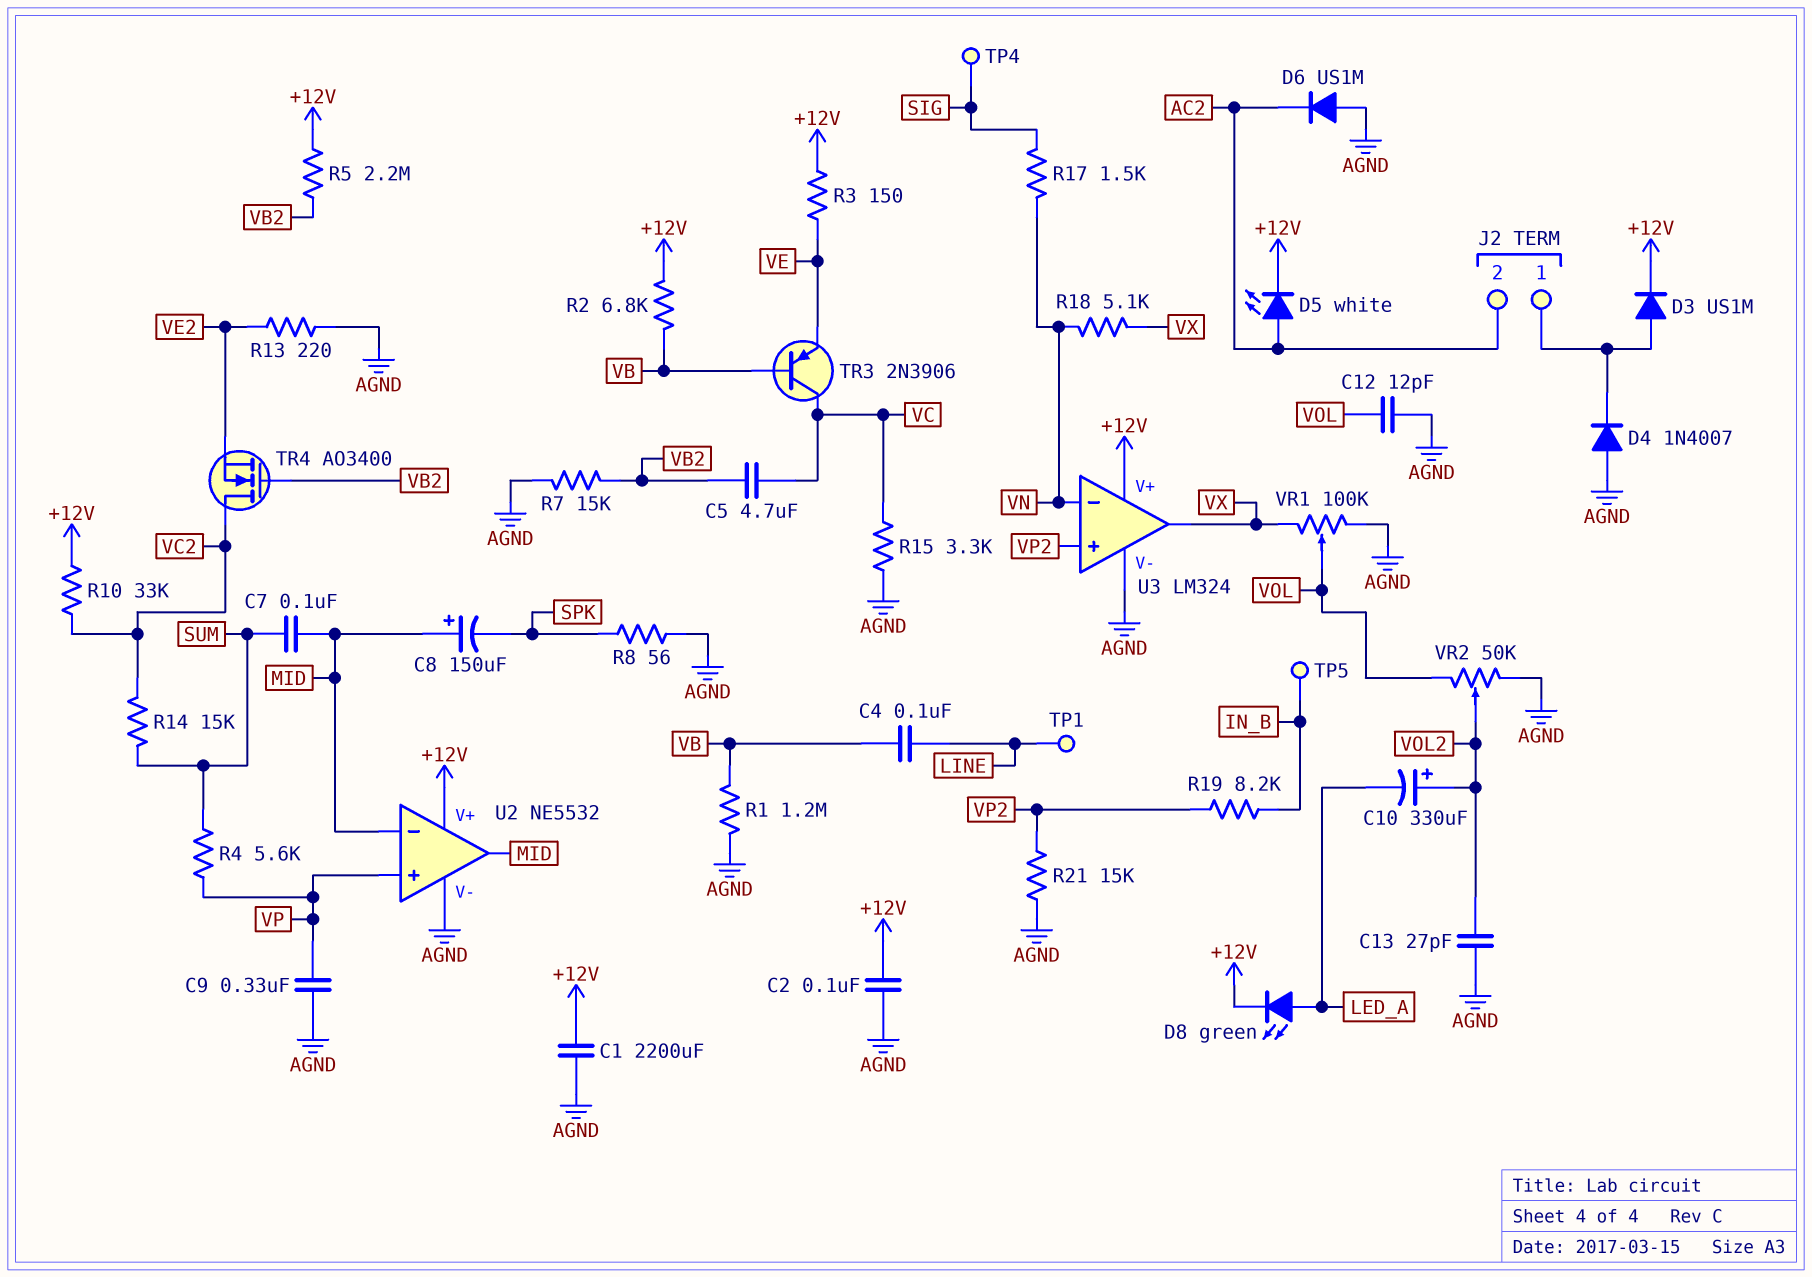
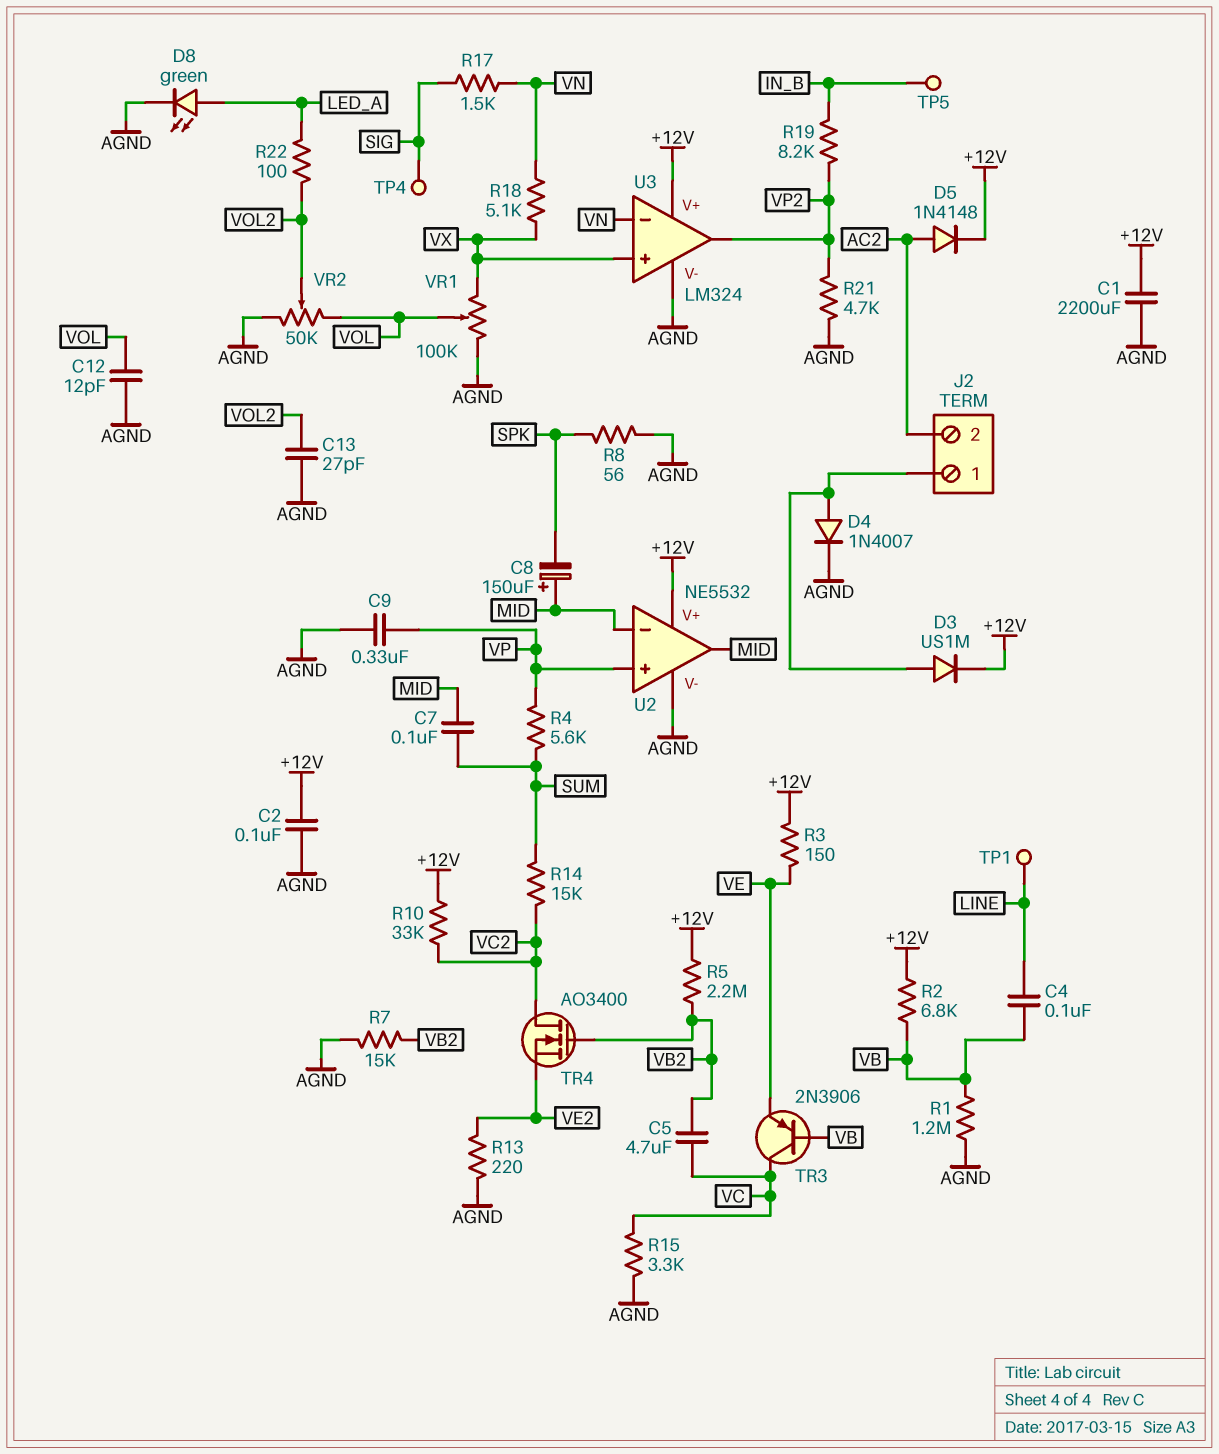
C10: 330uF (plus VOL2, minus LED_A) -> none
D4: diode 1N4007 (A AGND, K J2/1) -> diode 1N4007 (A J2/1, K AGND)
D5: LED white (A AC2, K +12V) -> diode 1N4148 (A AC2, K +12V)
D6: diode US1M (A AGND, K AC2) -> none
D8: LED green (A LED_A, K +12V) -> LED green (A LED_A, K AGND)
R21: 15k (AGND, VP2) -> 4.7k (AGND, VP2)
R22: none -> 100 (LED_A, VOL2)
U3 pin in+: VP2 -> VX
U3 pin out: VX -> VP2

